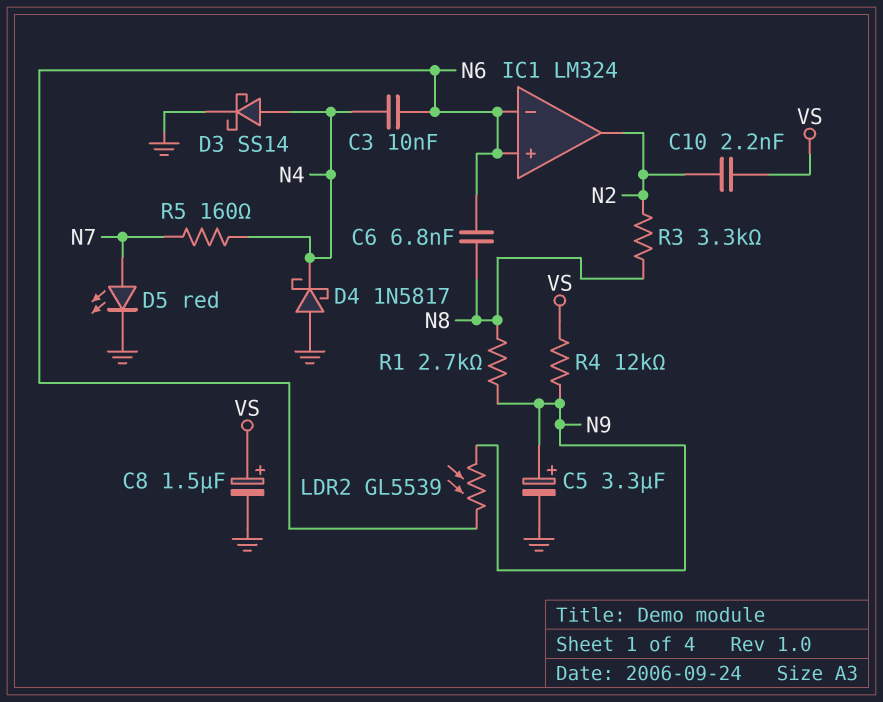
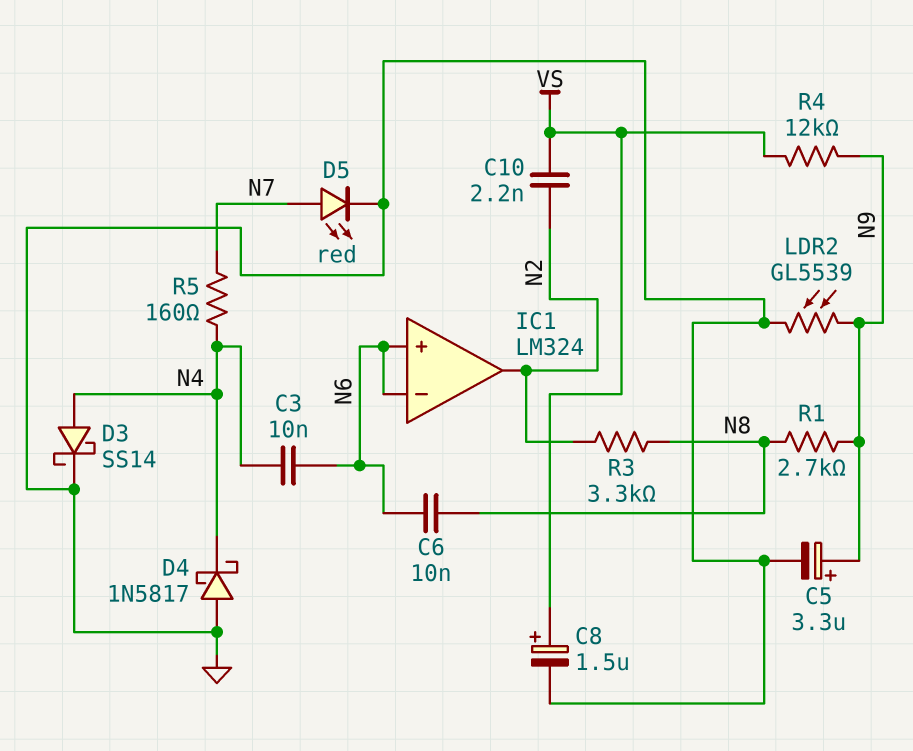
C6: 6.8nF (N6, N8) -> 10nF (N6, N8)
LDR2: GL5539 (N6, N9) -> GL5539 (GND, N9)

